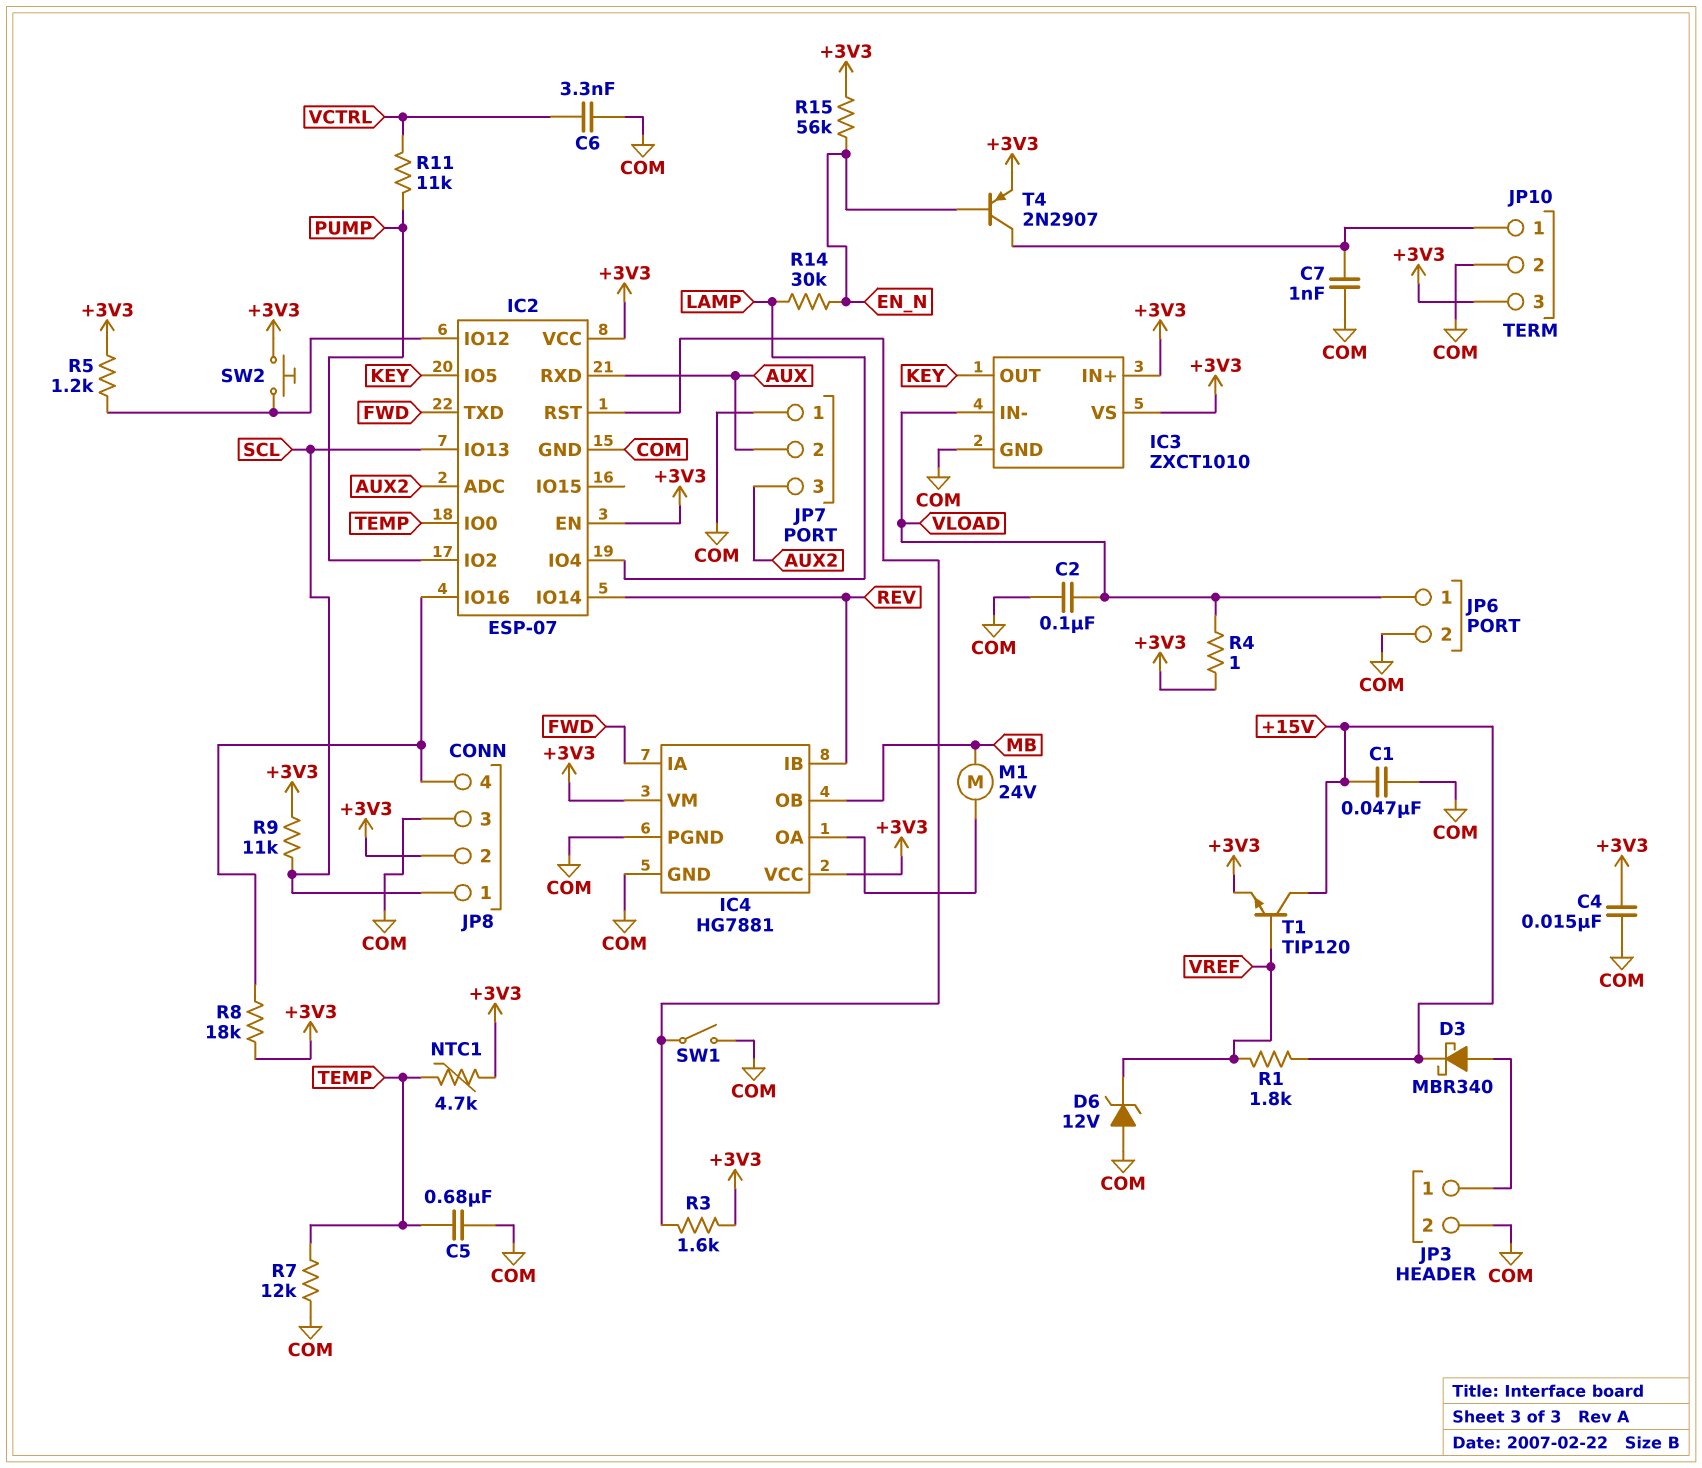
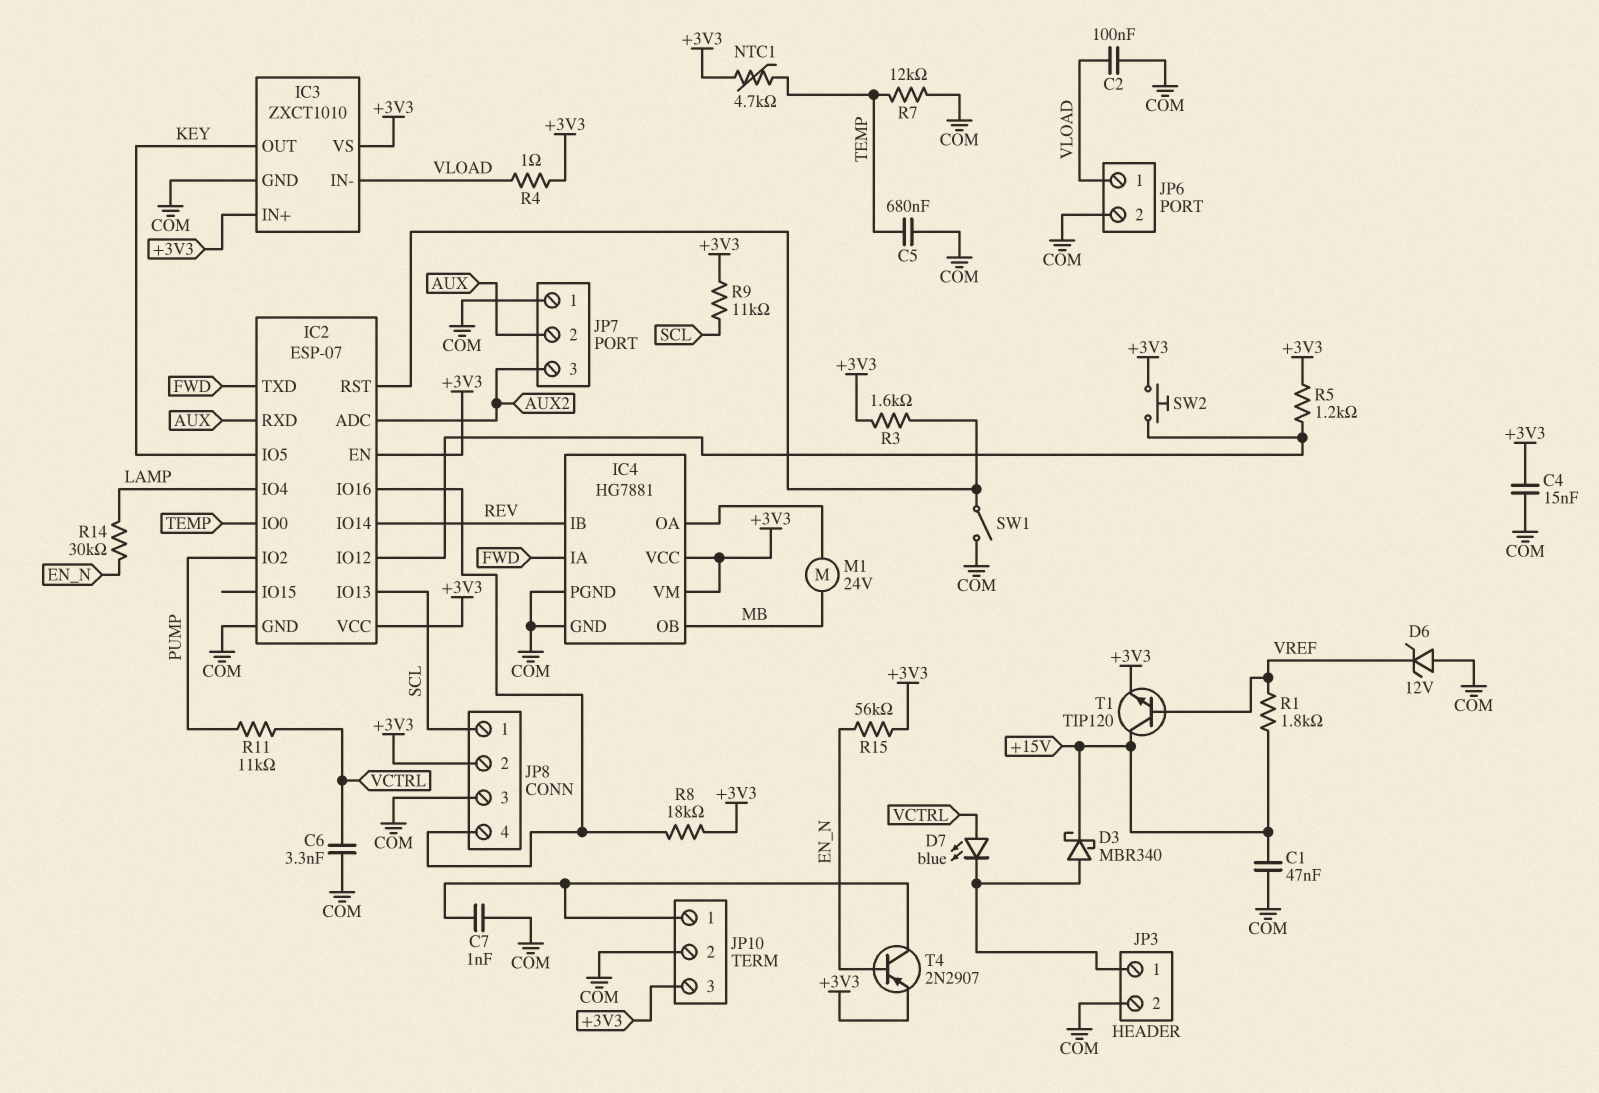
D7: none -> LED blue (A VCTRL, K JP3/1)

